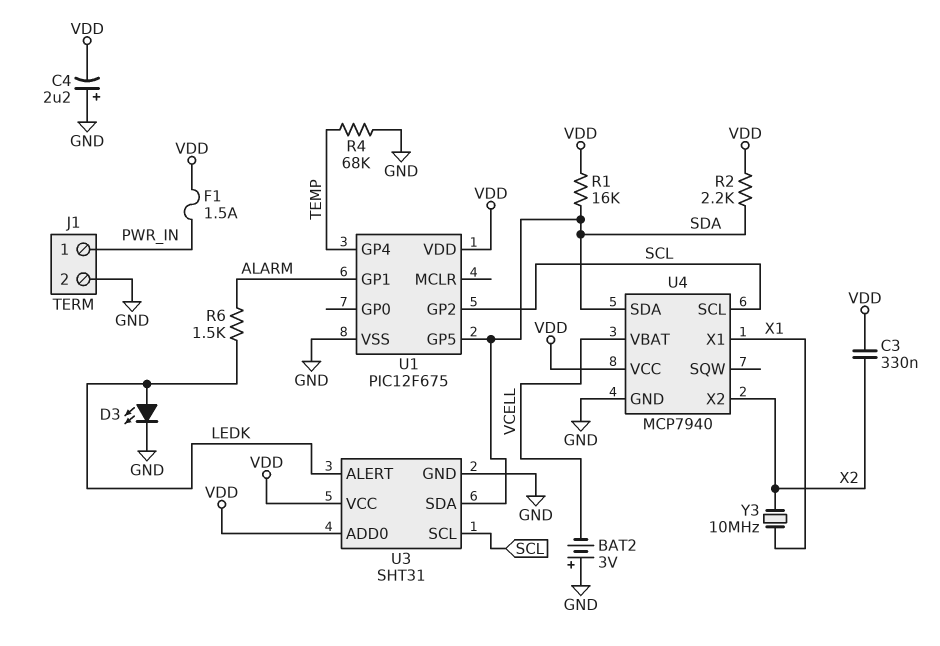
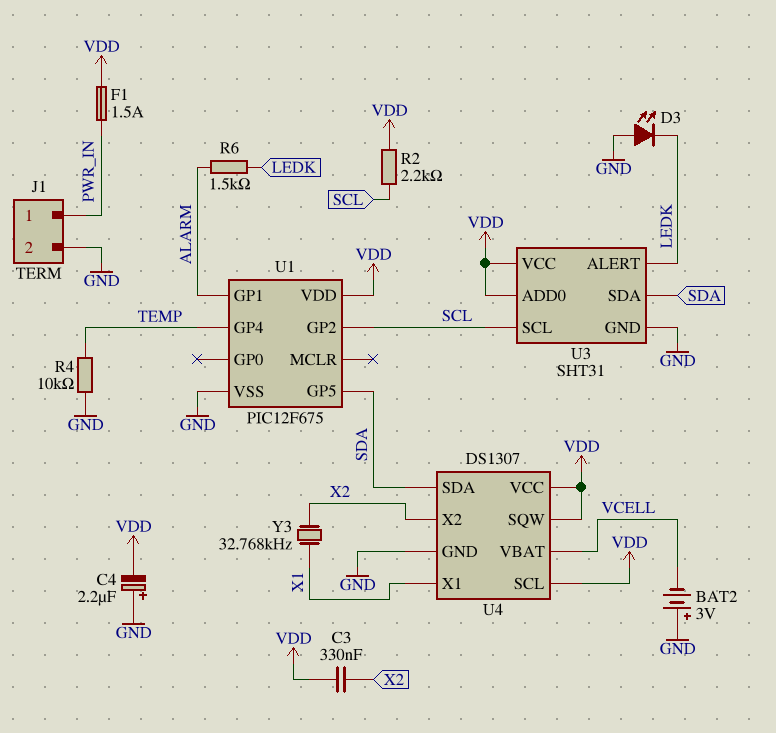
D3: LED (A LEDK, K GND) -> LED (A GND, K LEDK)
R1: 16k (SDA, VDD) -> none
R2: 2.2k (SDA, VDD) -> 2.2k (SCL, VDD)
R4: 68k (GND, TEMP) -> 10k (GND, TEMP)
U4: MCP7940 -> DS1307
U4 pin SCL: SCL -> VDD
U4 pin SQW: none -> VDD
Y3: 10MHz (X1, X2) -> 32.768kHz (X1, X2)

